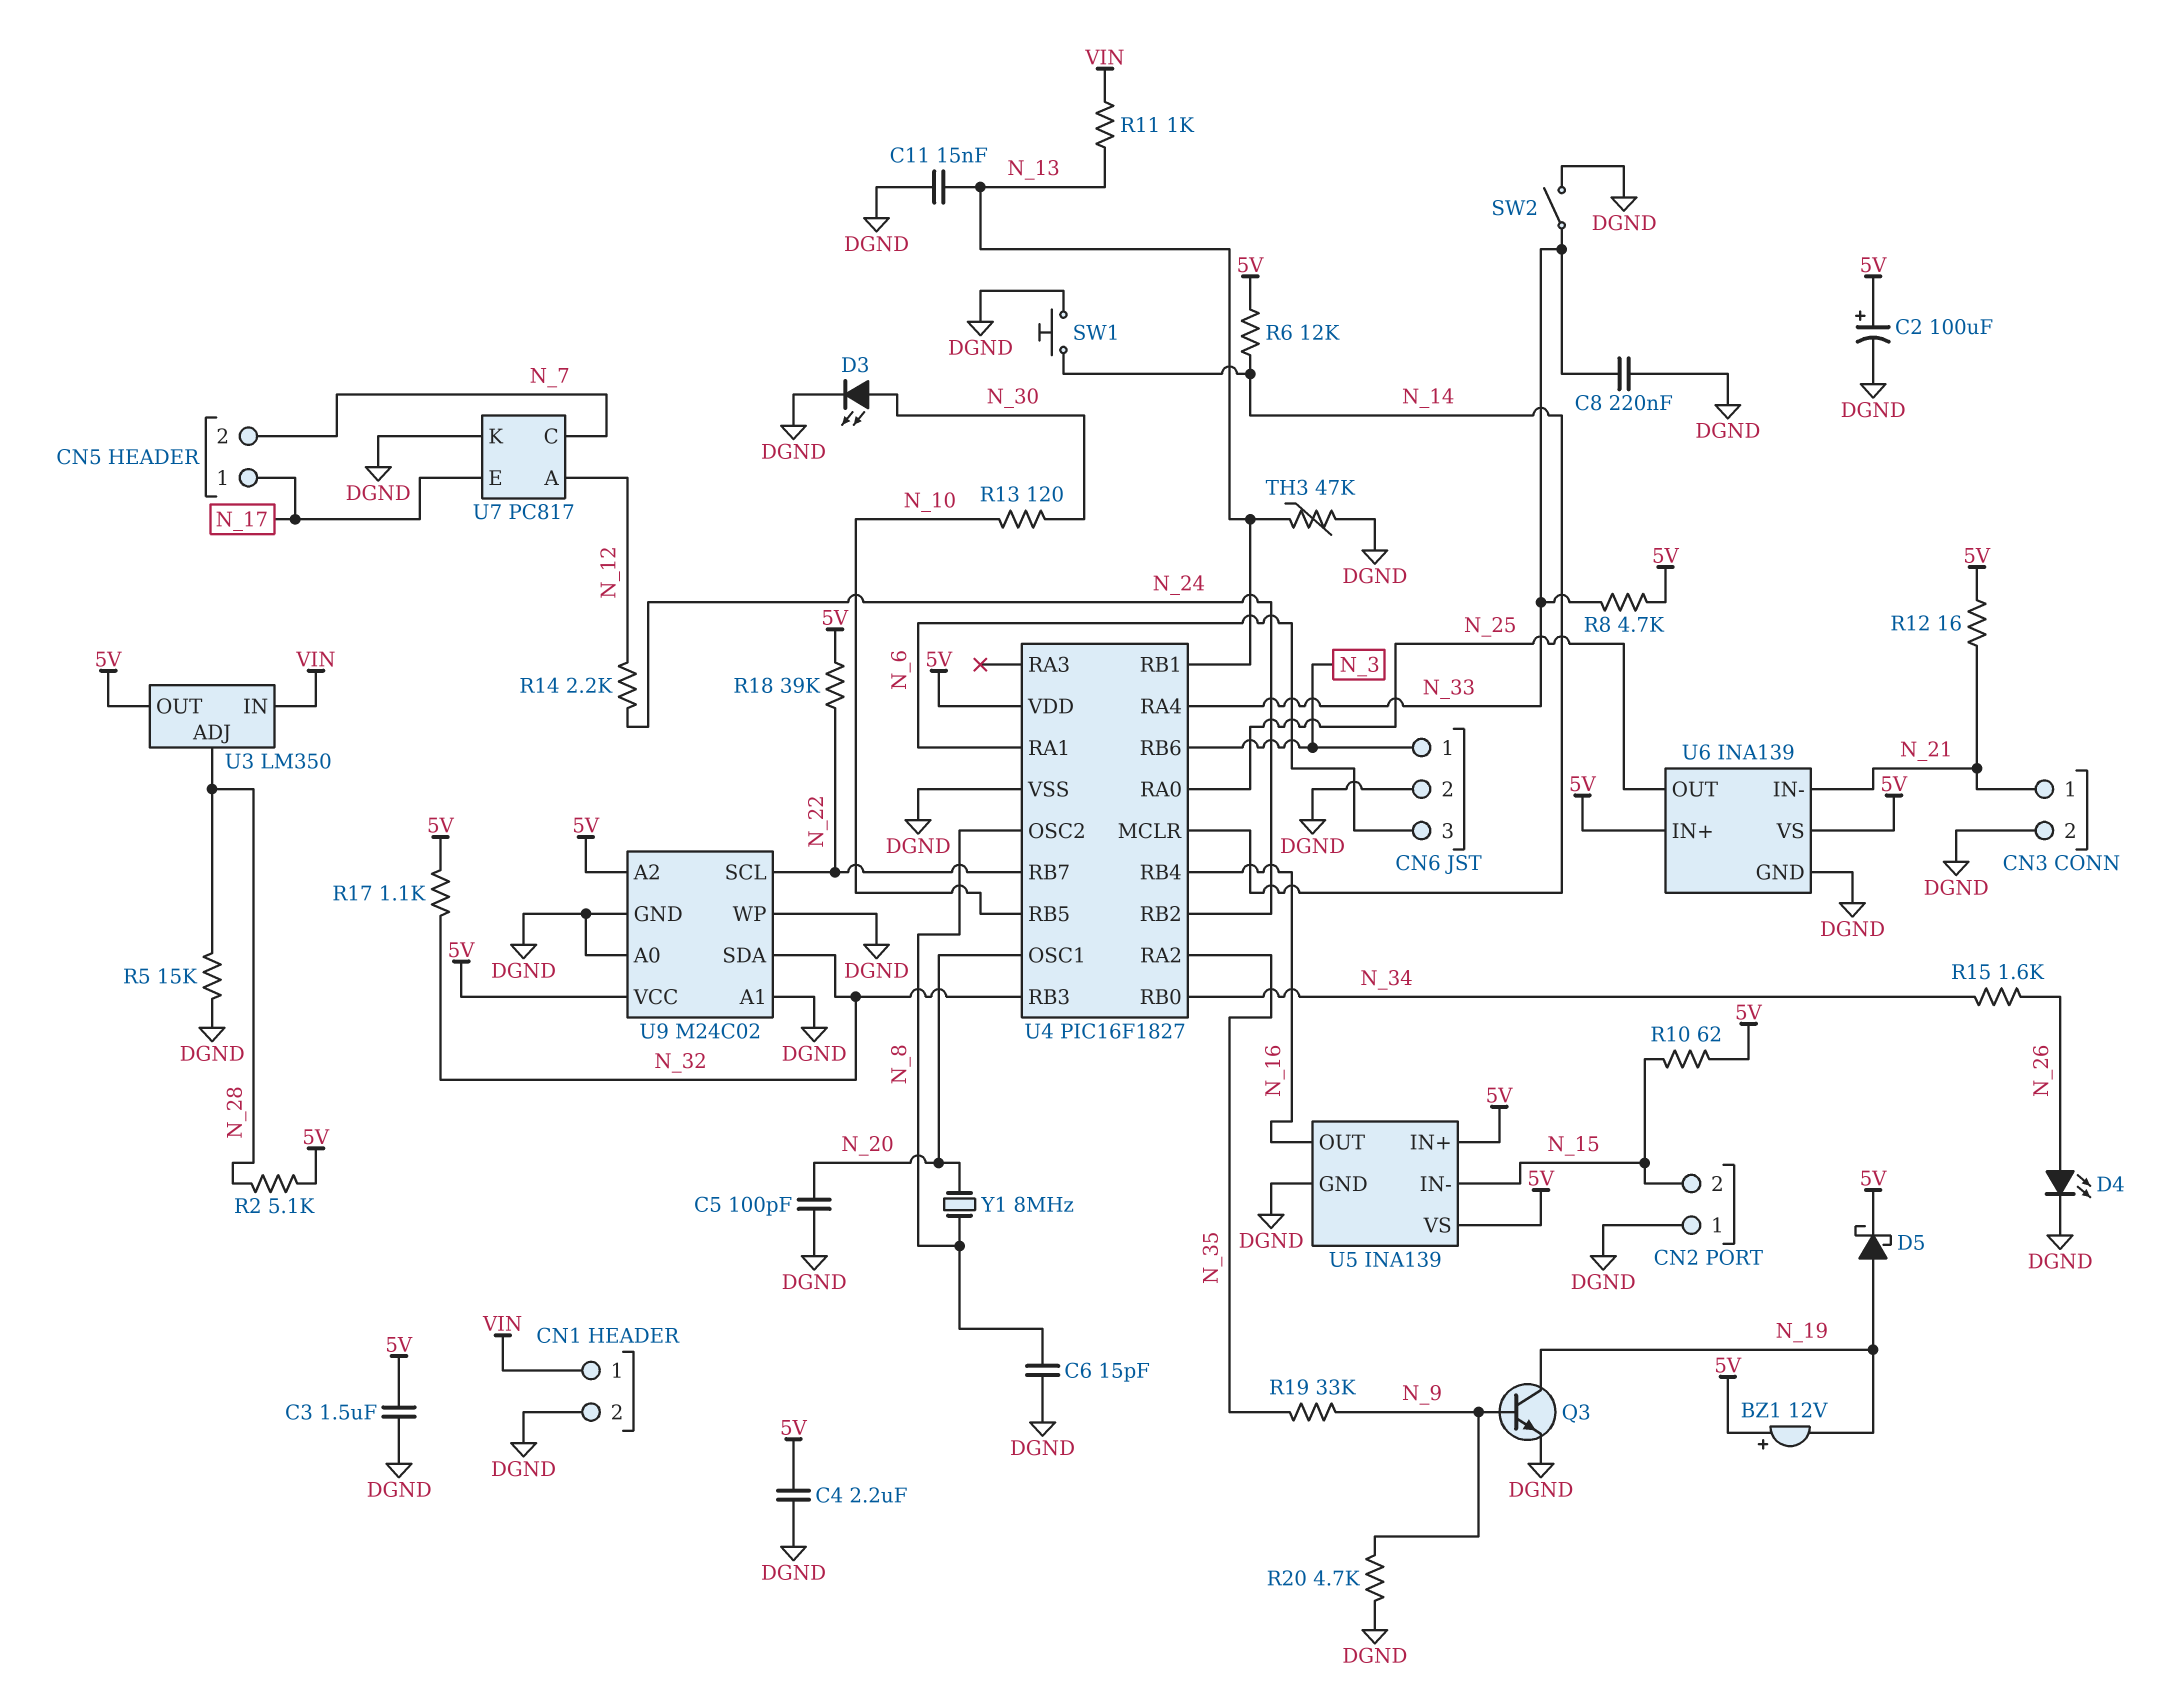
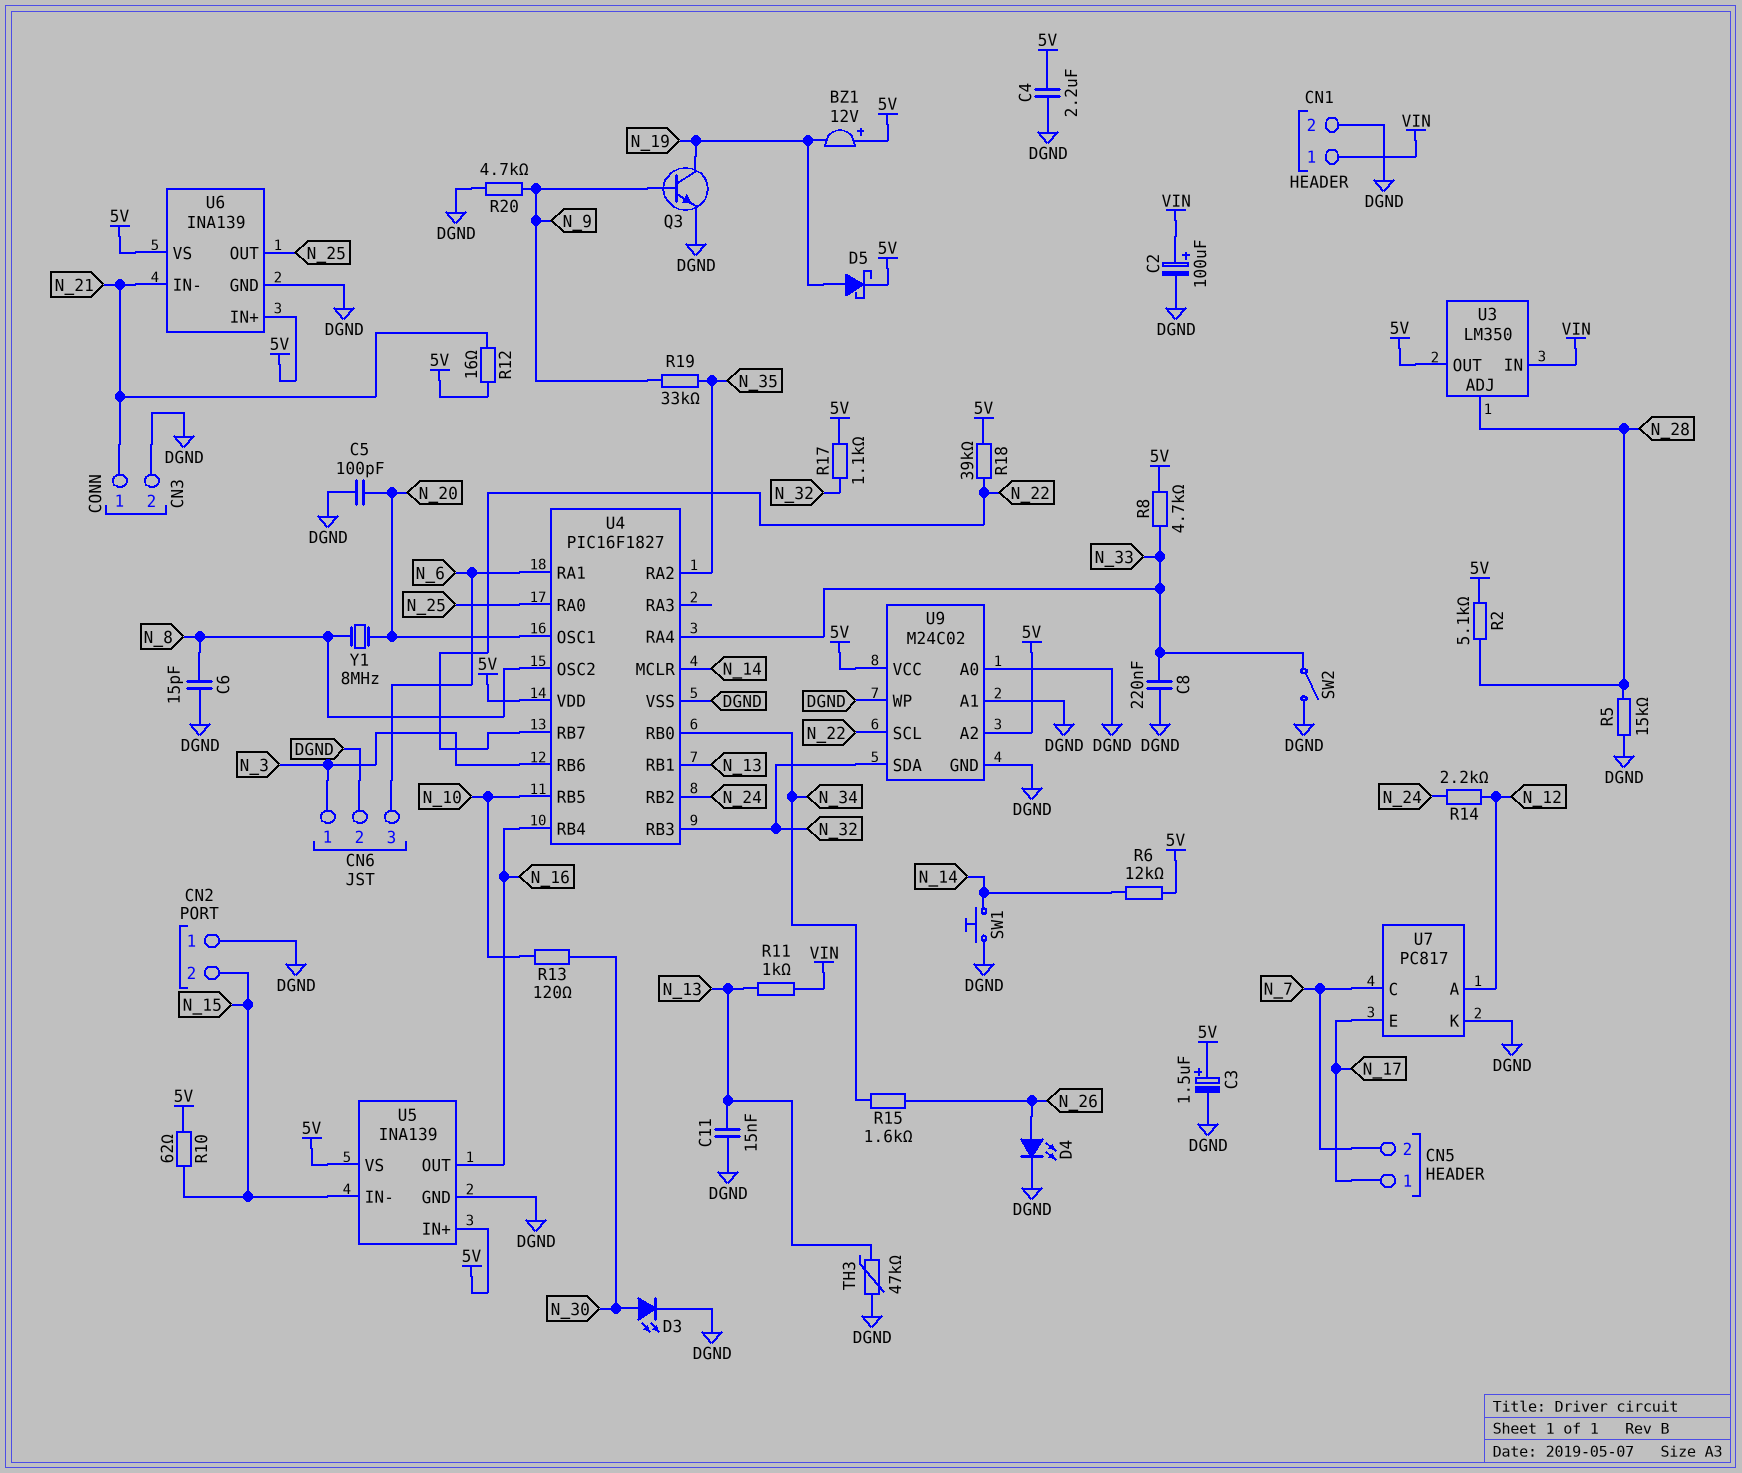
C2: 100uF (plus 5V, minus DGND) -> 100uF (plus VIN, minus DGND)
C3: 1.5uF (5V, DGND) -> 1.5uF (plus 5V, minus DGND)

